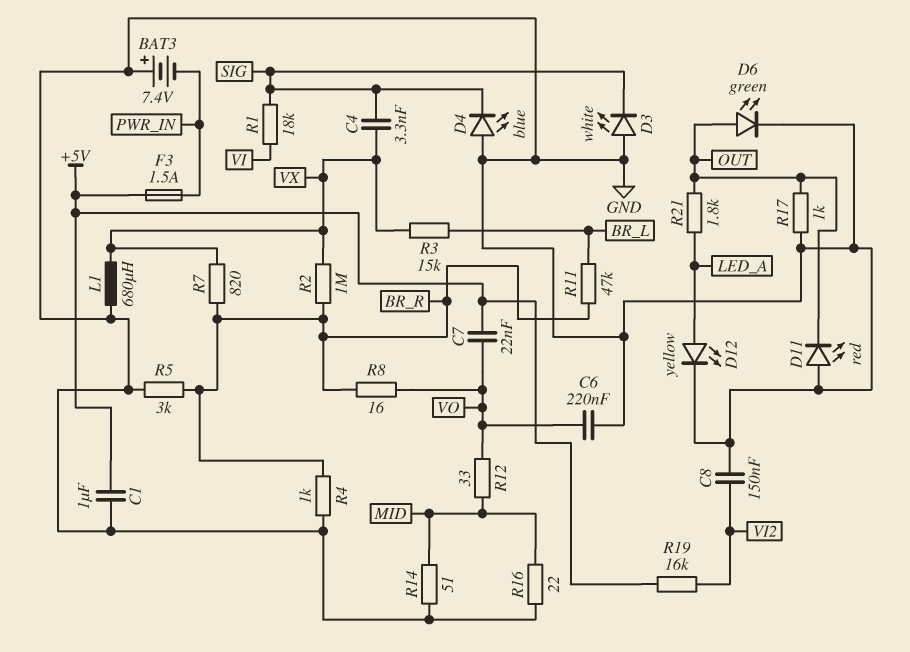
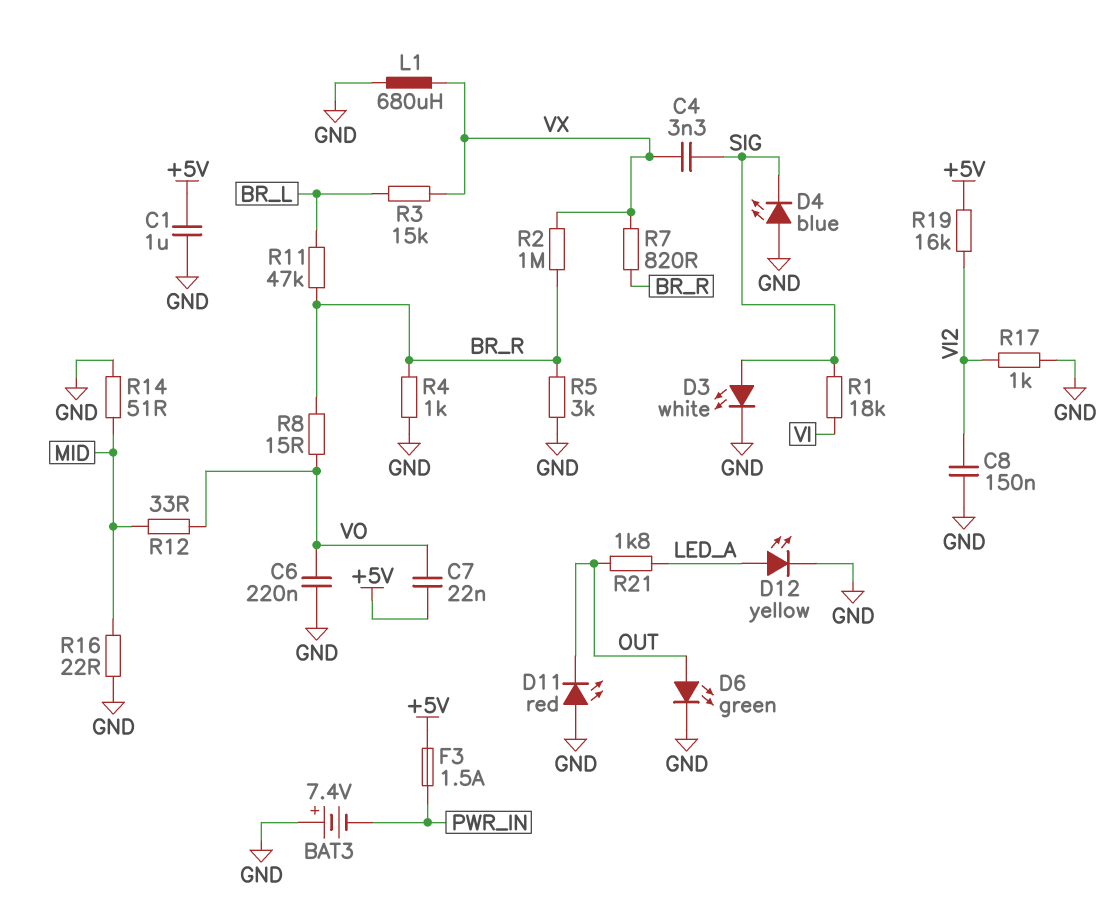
D3: LED white (A GND, K SIG) -> LED white (A SIG, K GND)
R8: 16 (BR_R, VO) -> 15 (BR_R, VO)
R17: 1k (GND, OUT) -> 1k (GND, VI2)

